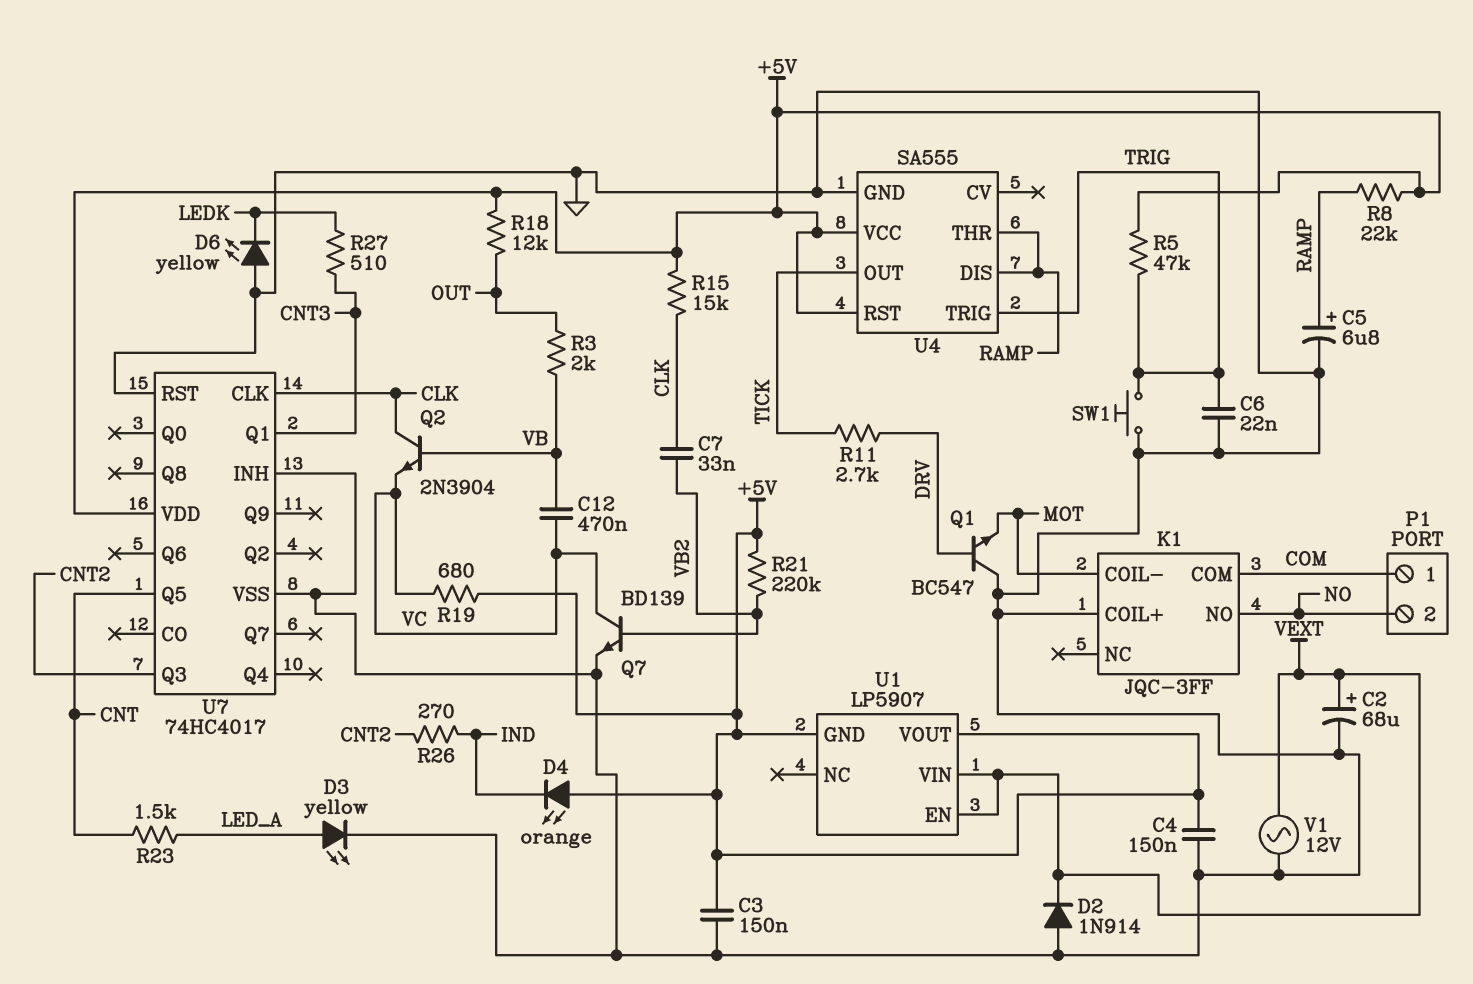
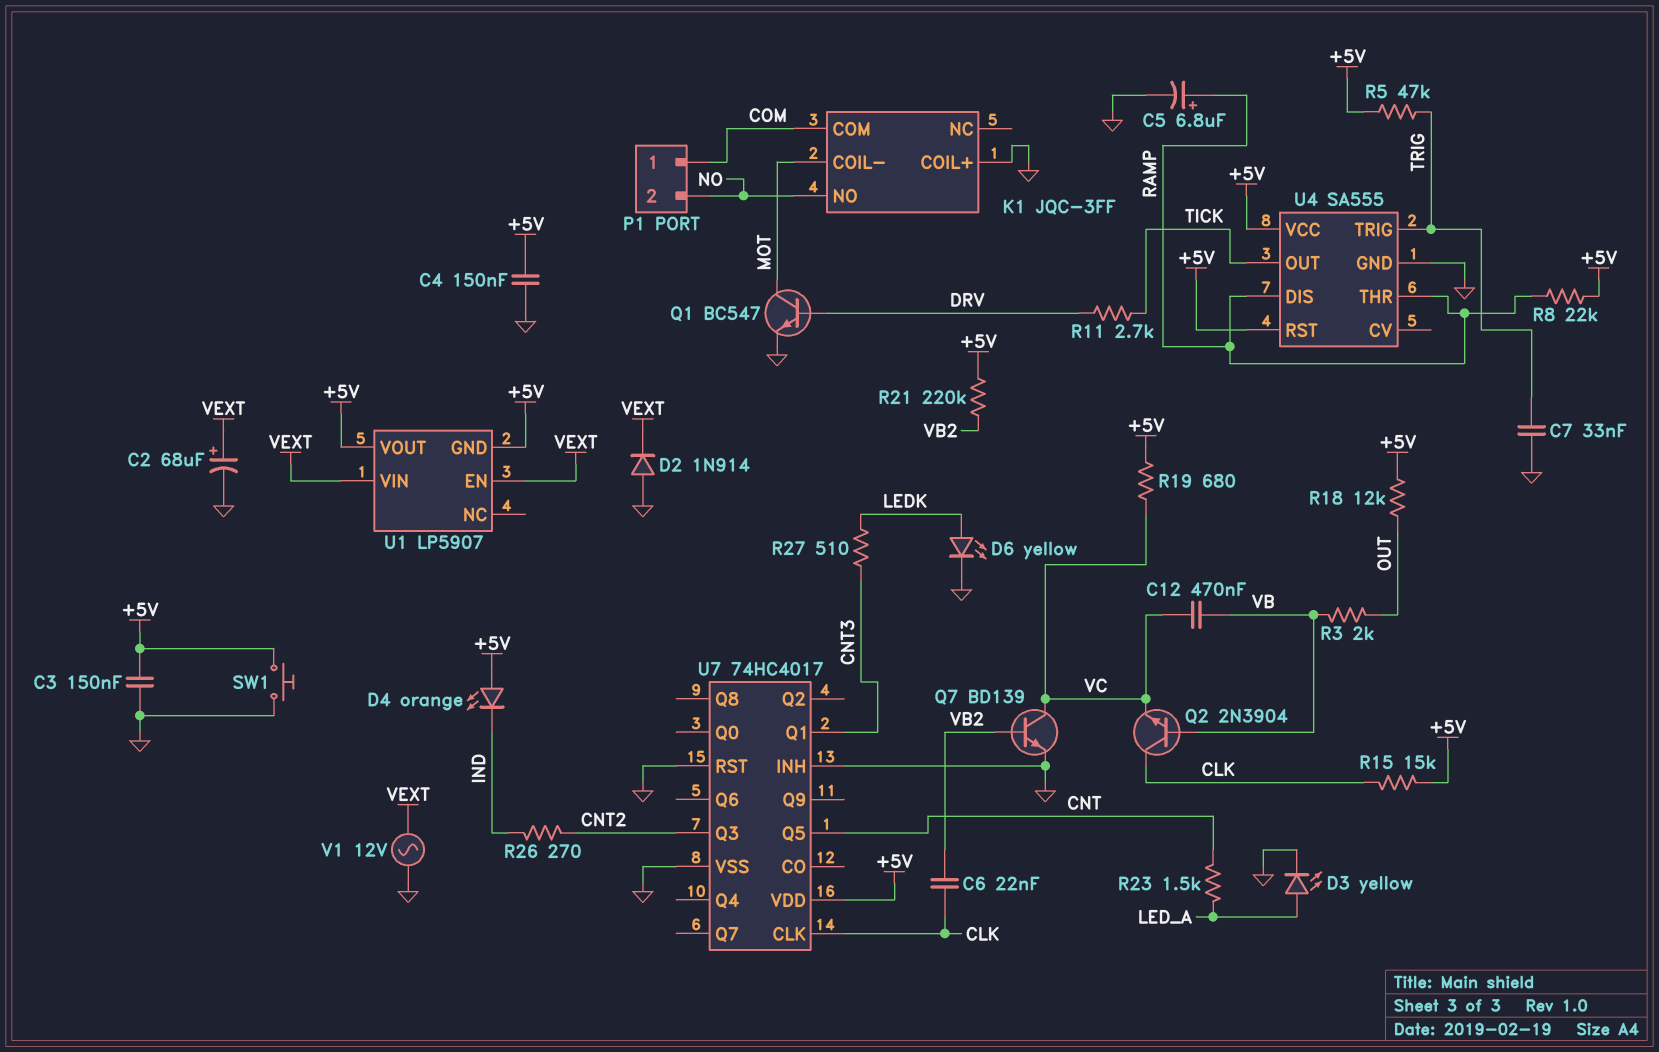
C6: 22nF (GND, TRIG) -> 22nF (CLK, VB2)
C7: 33nF (CLK, VB2) -> 33nF (GND, TRIG)
D6: LED yellow (A GND, K LEDK) -> LED yellow (A LEDK, K GND)
Q1: NPN BC547 (B DRV, C GND, E MOT) -> NPN BC547 (B DRV, C MOT, E GND)
SW1: button (GND, TRIG) -> button (+5V, GND)

